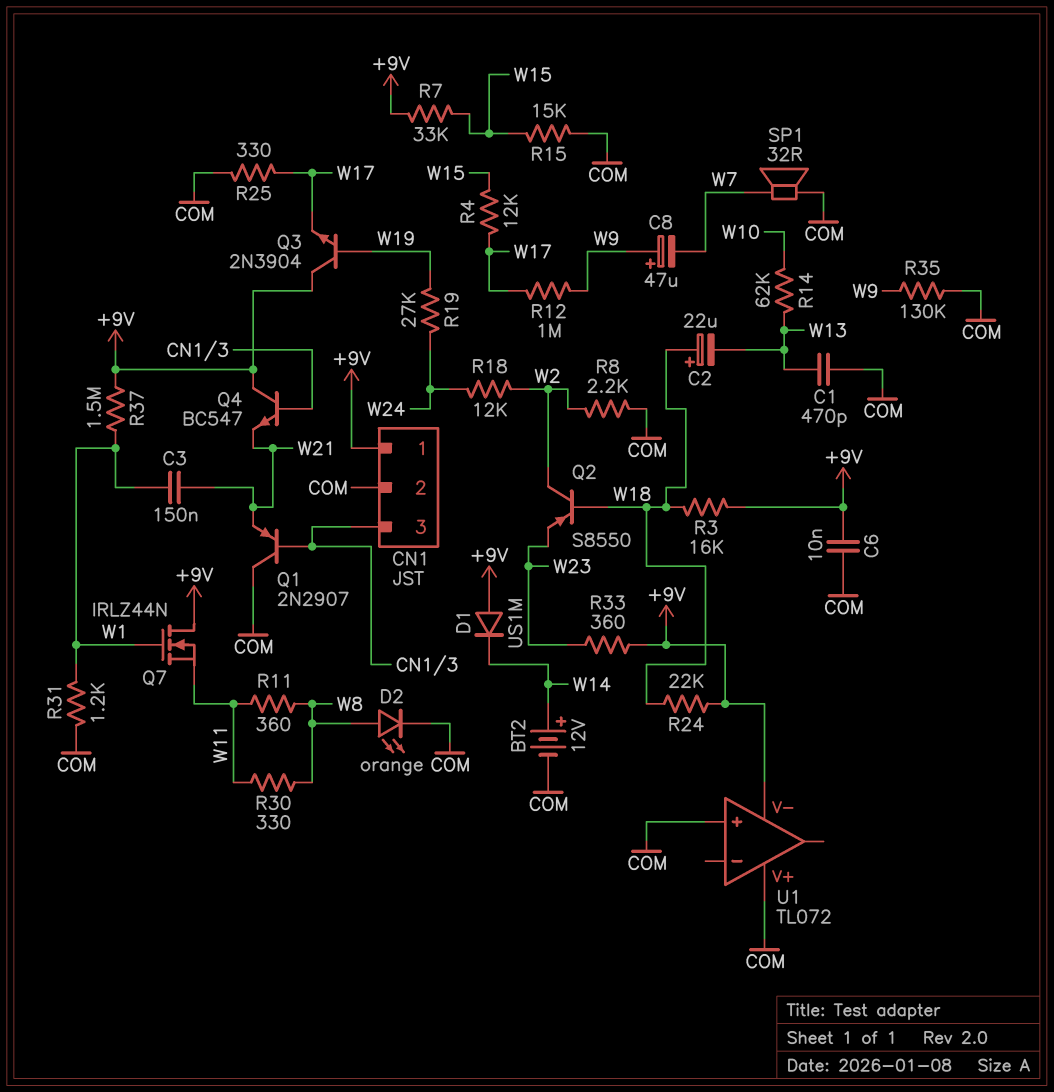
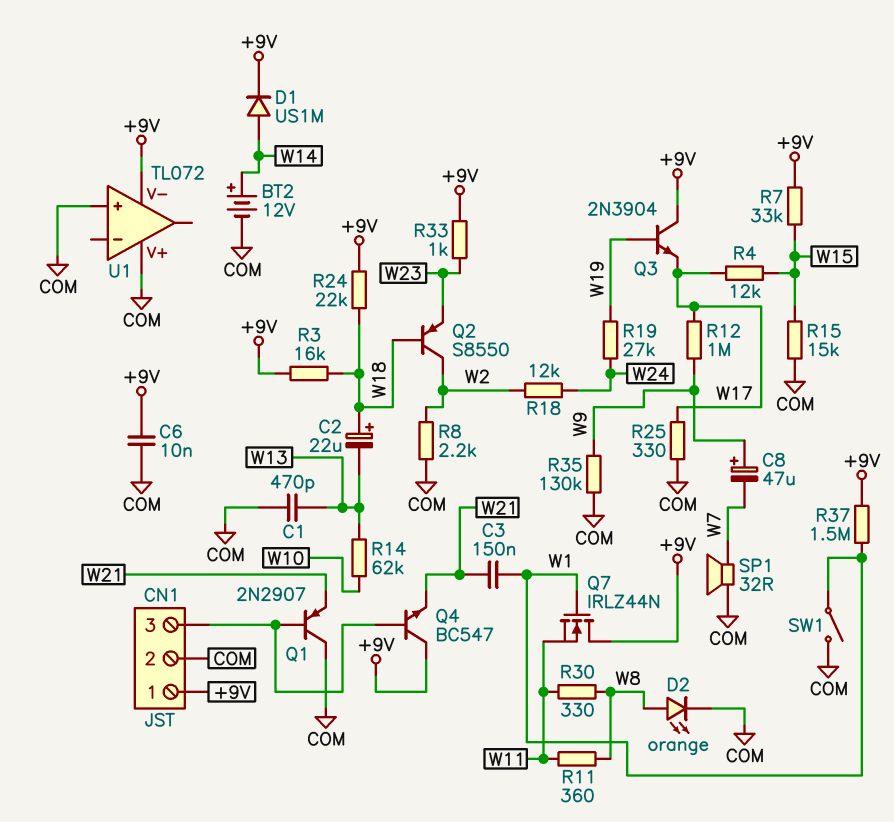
D1: diode US1M (A +9V, K W14) -> diode US1M (A W14, K +9V)
R31: 1.2k (COM, W1) -> none
R33: 360 (+9V, W23) -> 1k (+9V, W23)
SW1: none -> switch (COM, W1)

